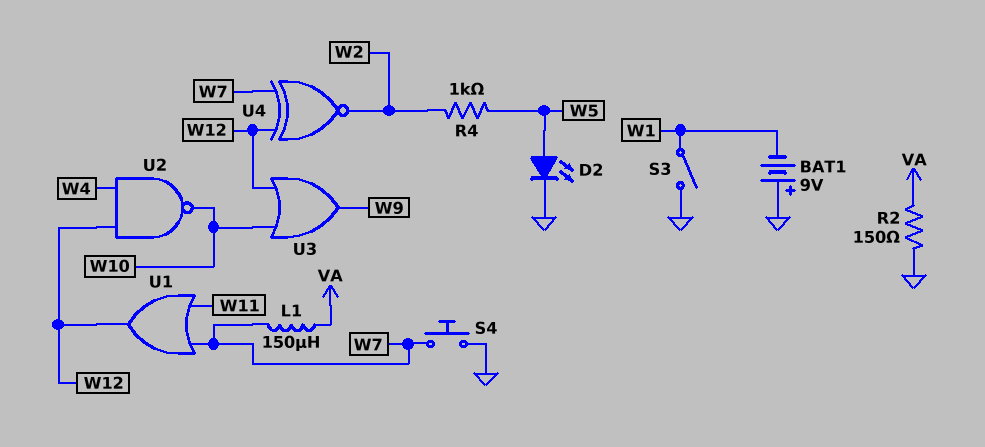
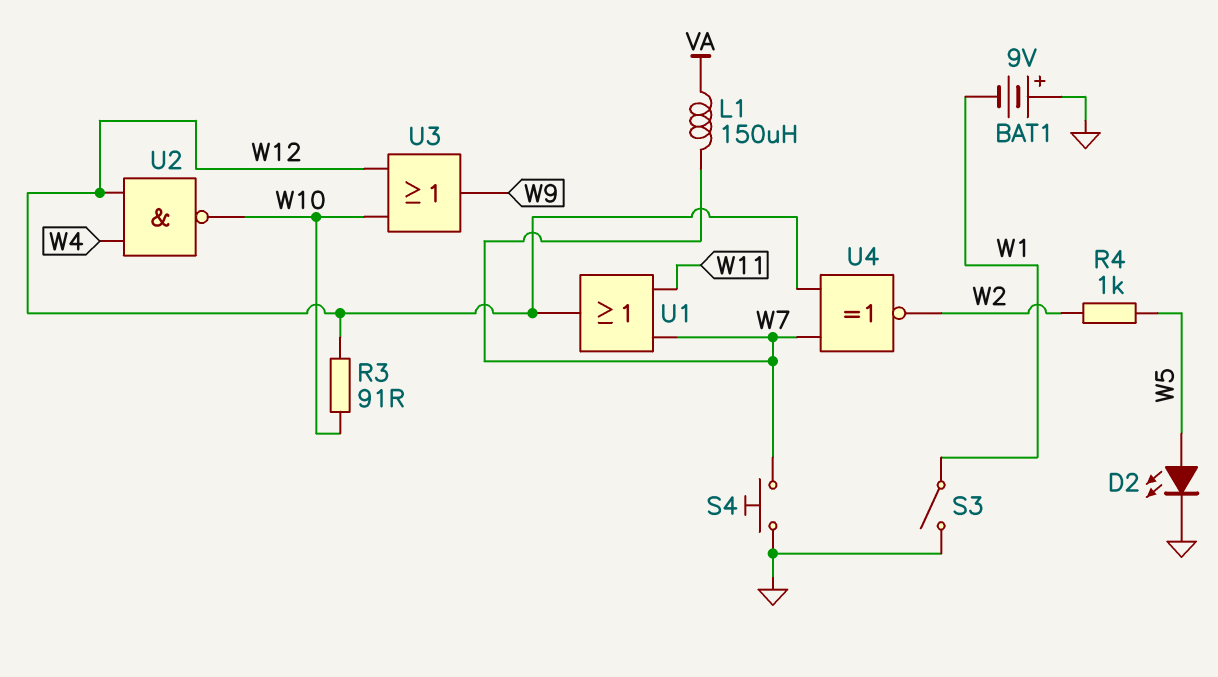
R2: 150 (GND, VA) -> none
R3: none -> 91 (W10, W12)

